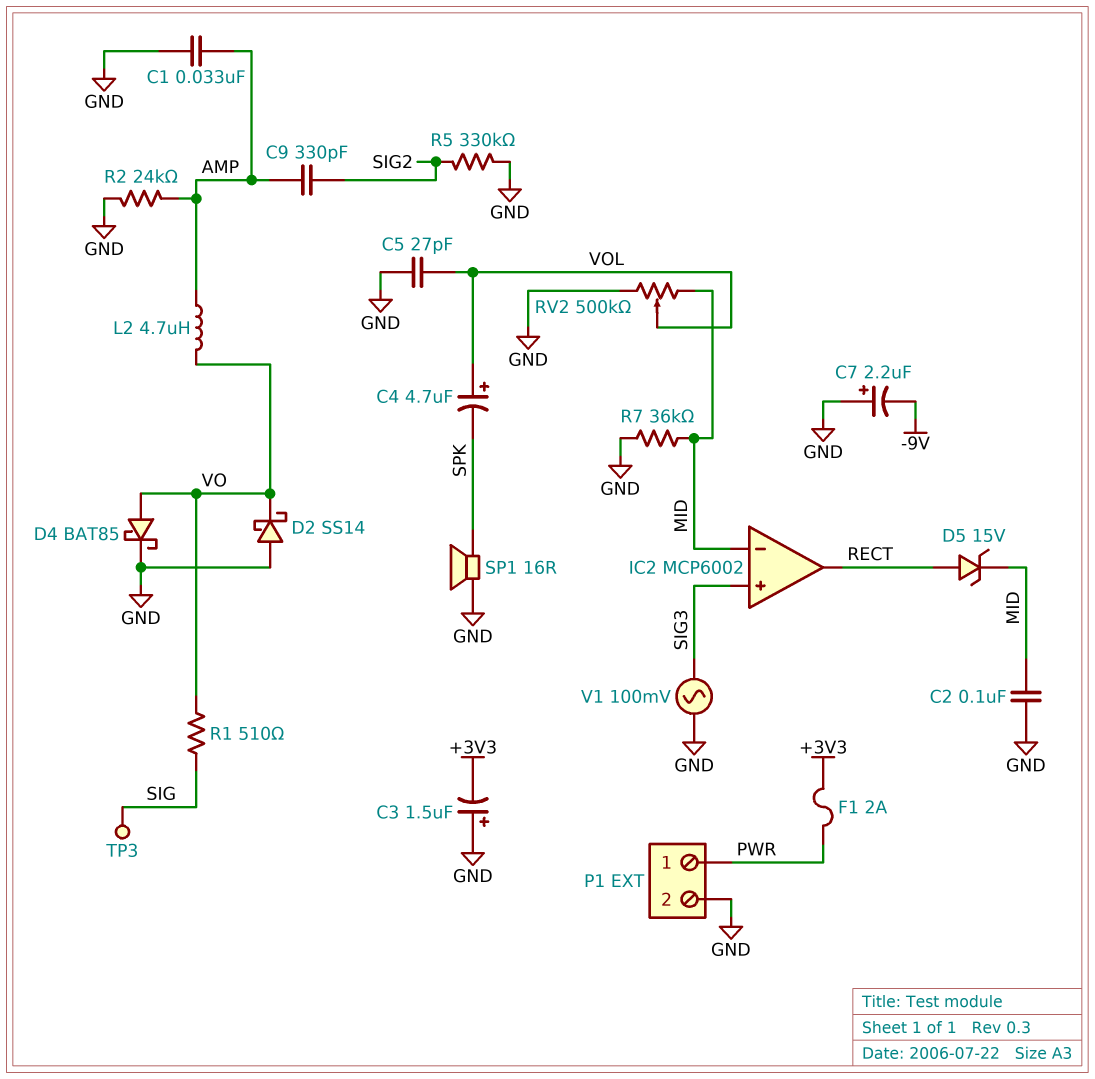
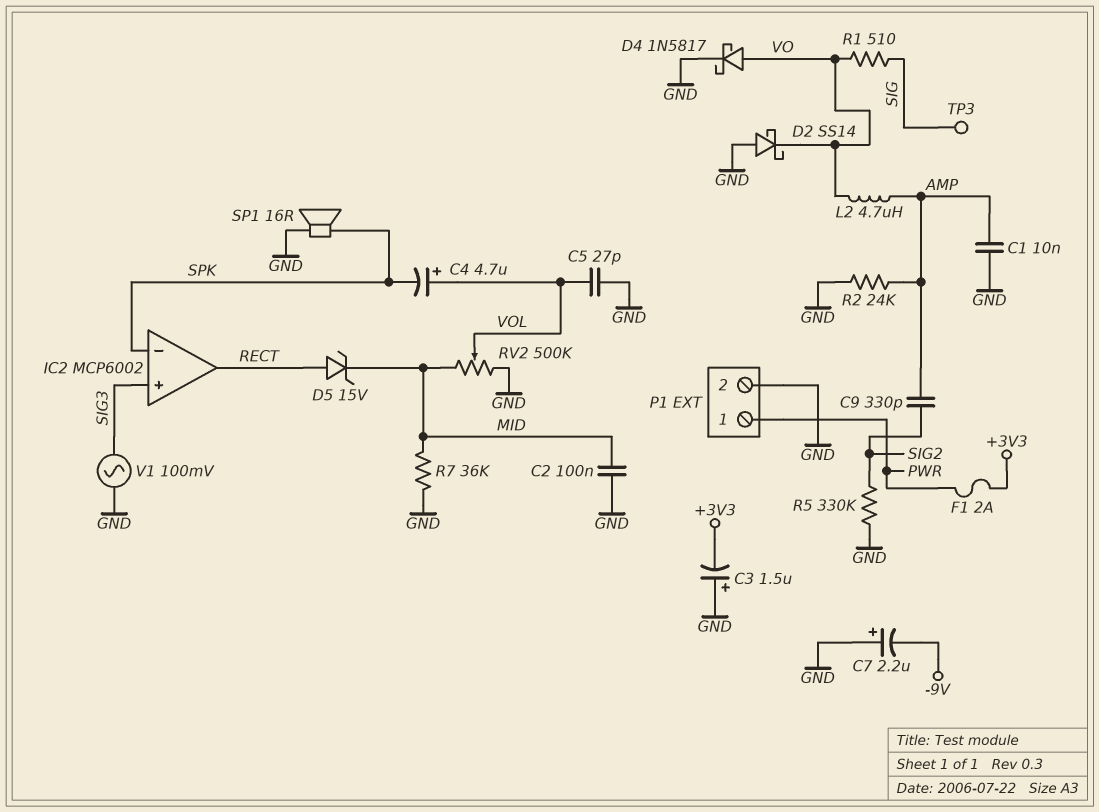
C1: 33nF (AMP, GND) -> 10nF (AMP, GND)
D4: schottky BAT85 (A VO, K GND) -> schottky 1N5817 (A VO, K GND)
IC2 pin in-: MID -> SPK

